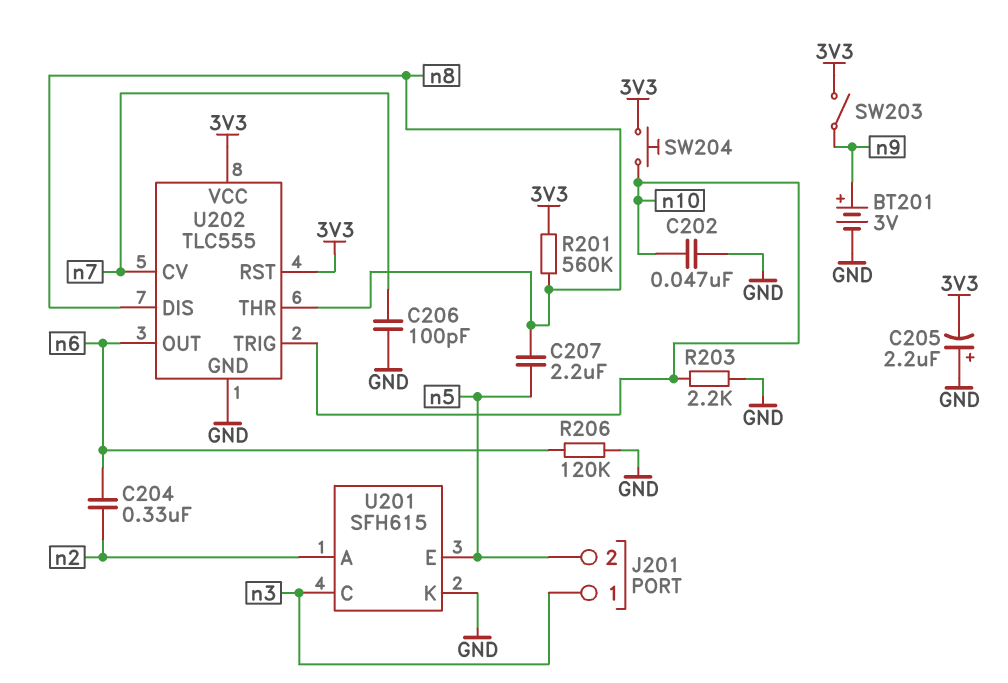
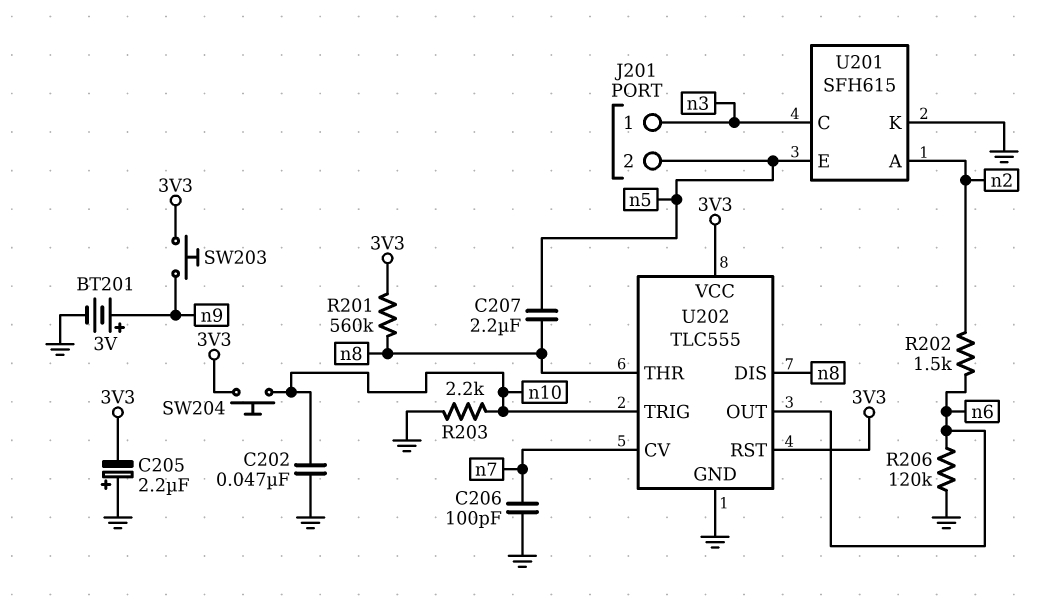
C204: 330nF (n2, n6) -> none
R202: none -> 1.5k (n2, n6)
SW203: switch (3V3, n9) -> button (3V3, n9)

